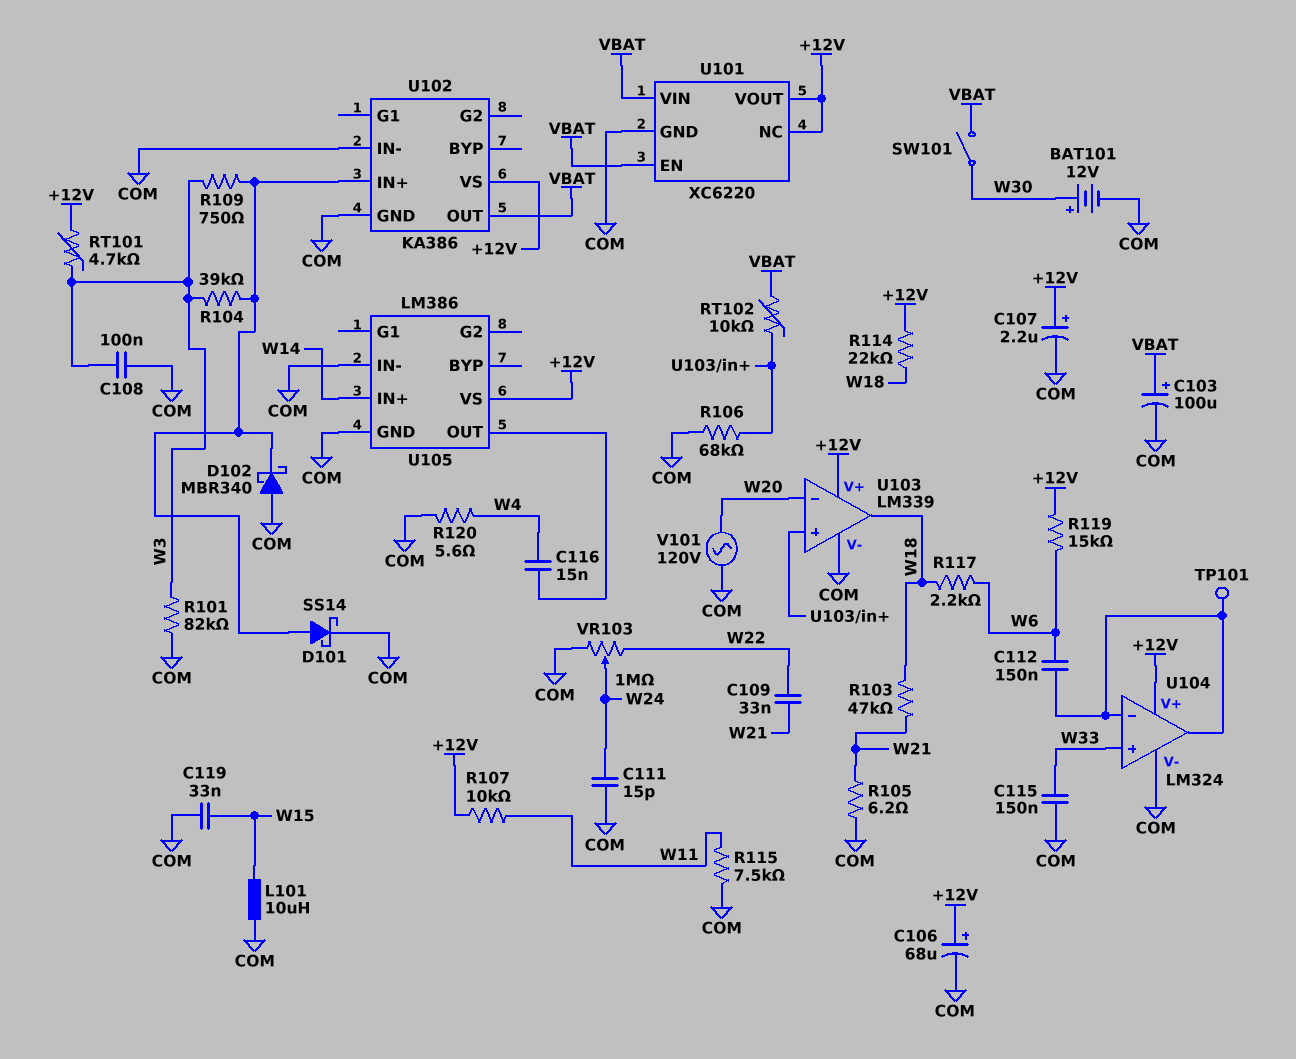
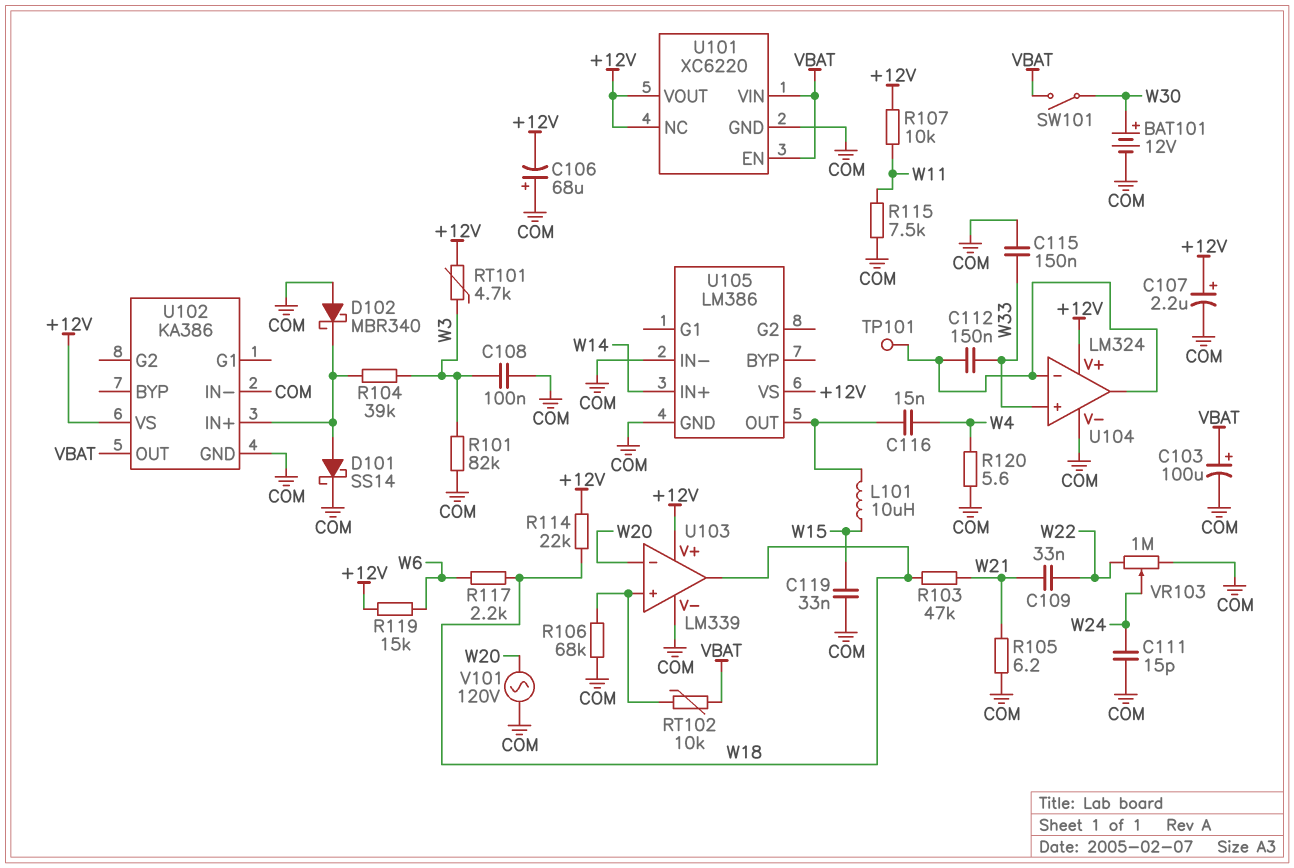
C106: 68uF (plus +12V, minus COM) -> 68uF (plus COM, minus +12V)
C112: 150nF (U104/in-, W6) -> 150nF (U104/in-, W33)
L101: 10uH (COM, W15) -> 10uH (U105/OUT, W15)
R109: 750 (U102/IN+, W3) -> none

